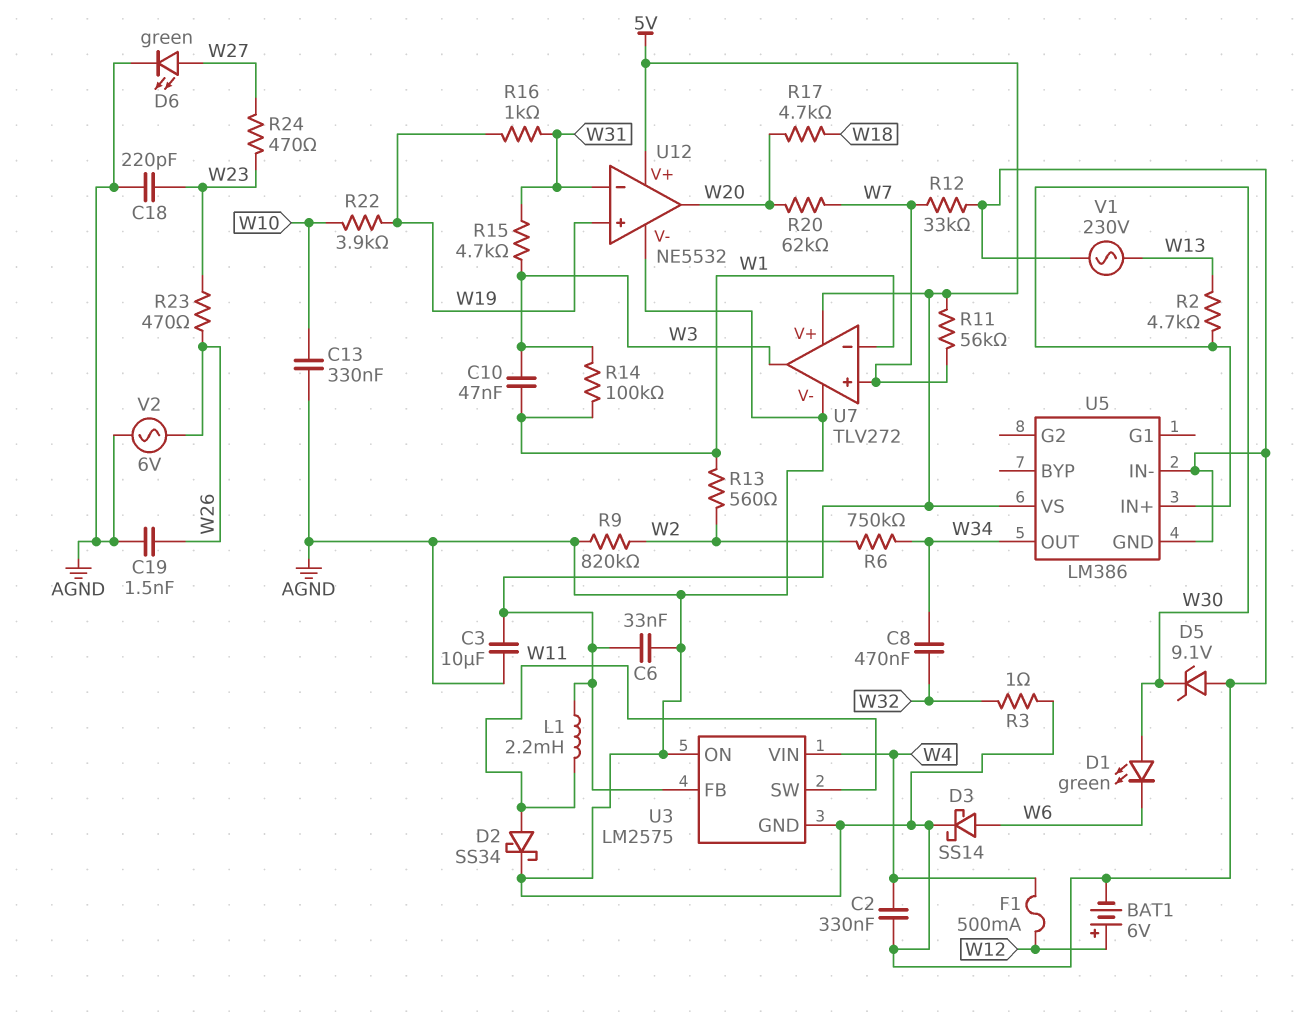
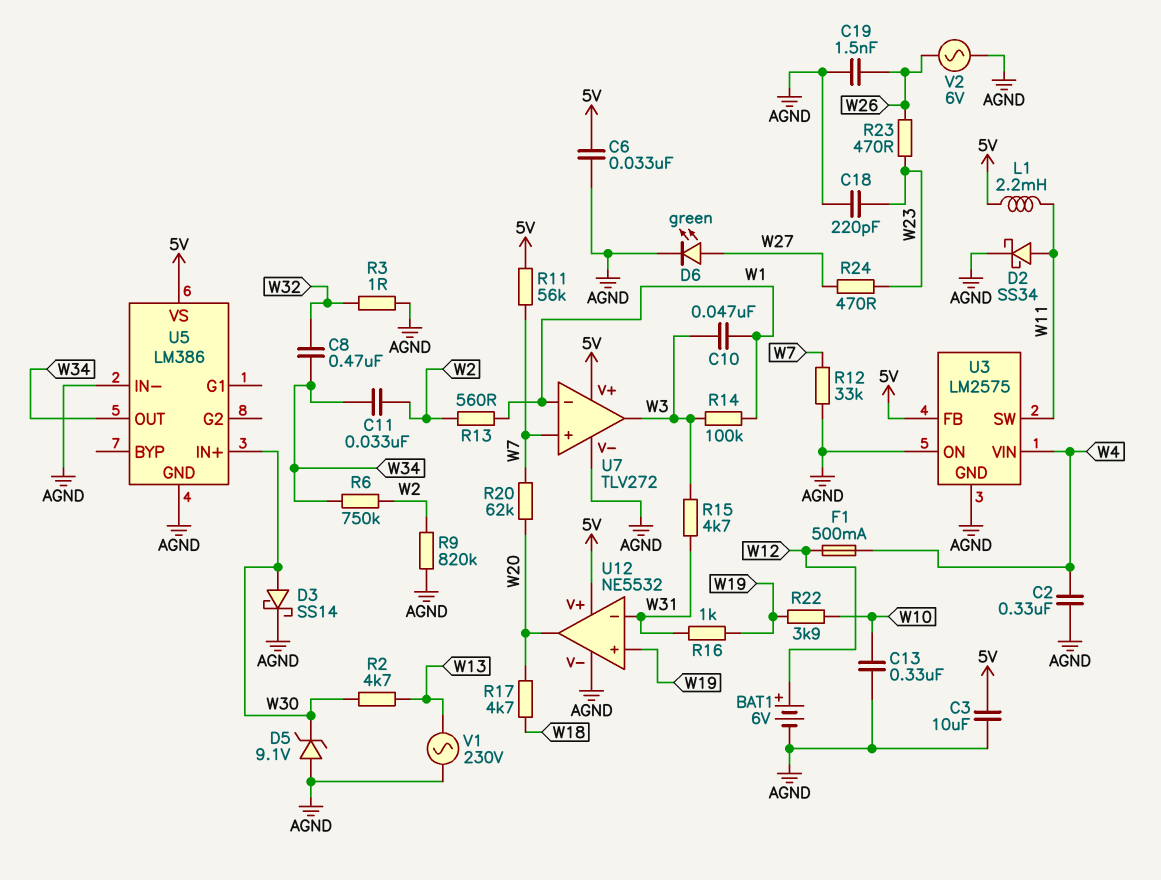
C11: none -> 33nF (W2, W34)
D1: LED green (A W30, K W6) -> none
D3: schottky SS14 (A W6, K AGND) -> schottky SS14 (A W30, K AGND)

